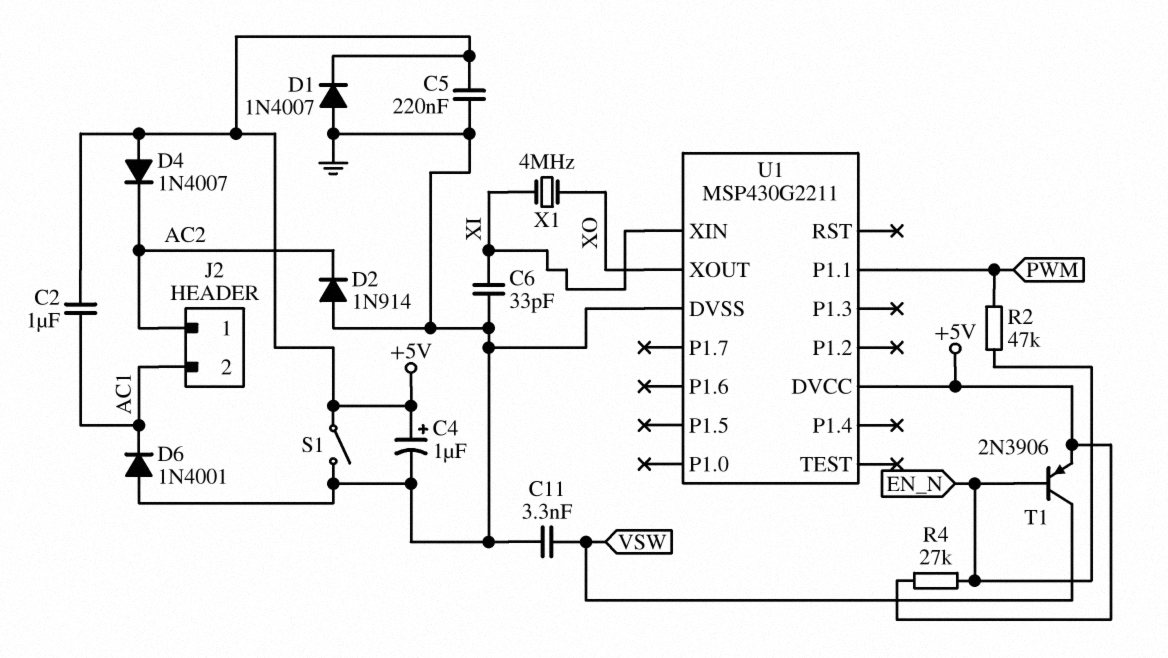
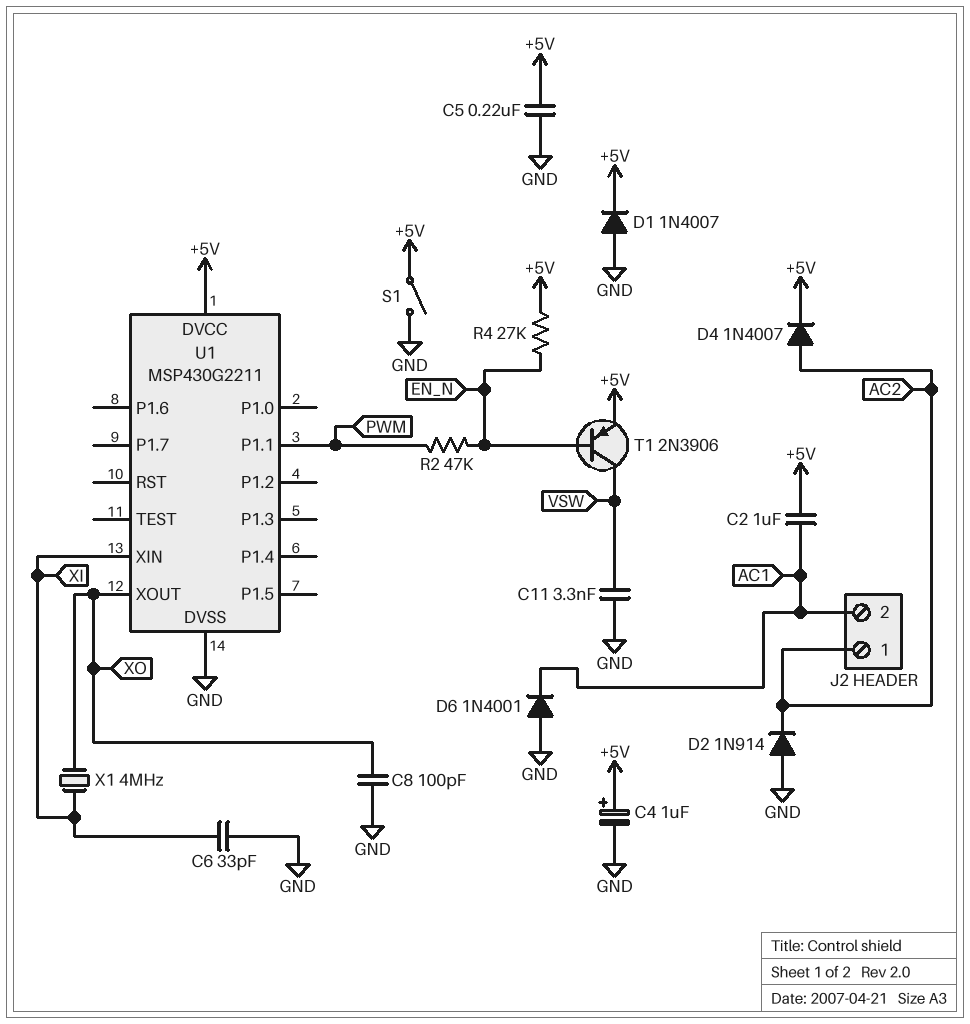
C8: none -> 100pF (GND, XO)
D4: diode 1N4007 (A +5V, K AC2) -> diode 1N4007 (A AC2, K +5V)

